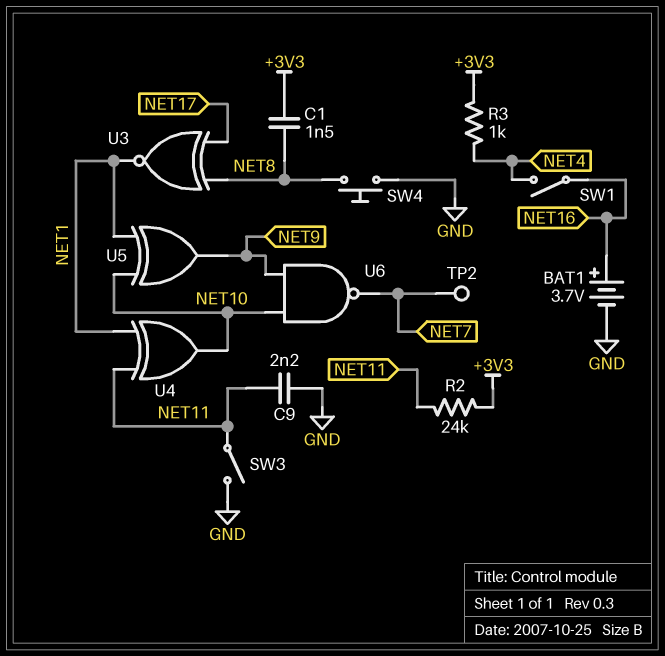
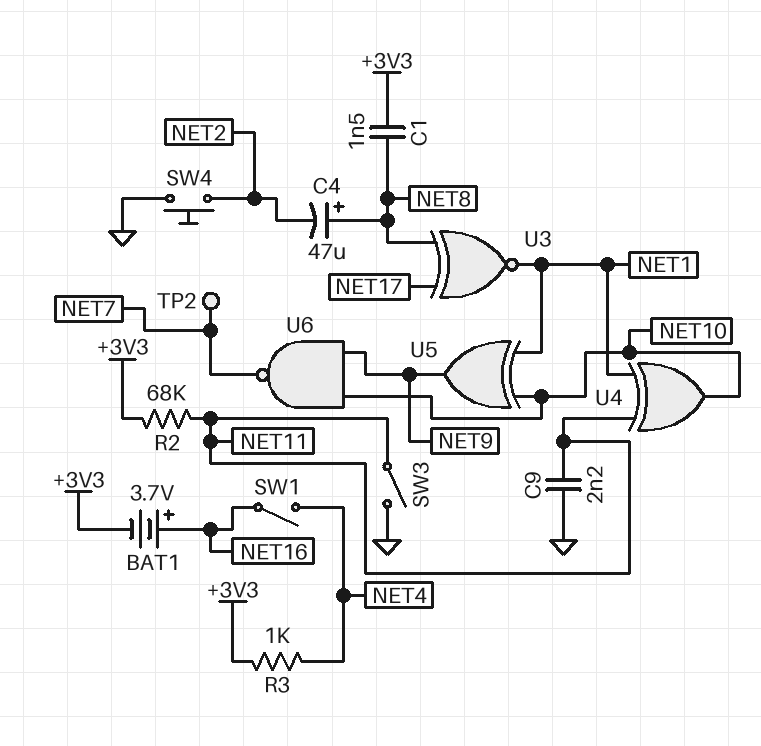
BAT1: 3.7V (plus NET16, minus GND) -> 3.7V (plus NET16, minus +3V3)
C4: none -> 47uF (plus NET8, minus NET2)
R2: 24k (+3V3, NET11) -> 68k (+3V3, NET11)
SW4: button (GND, NET8) -> button (GND, NET2)

